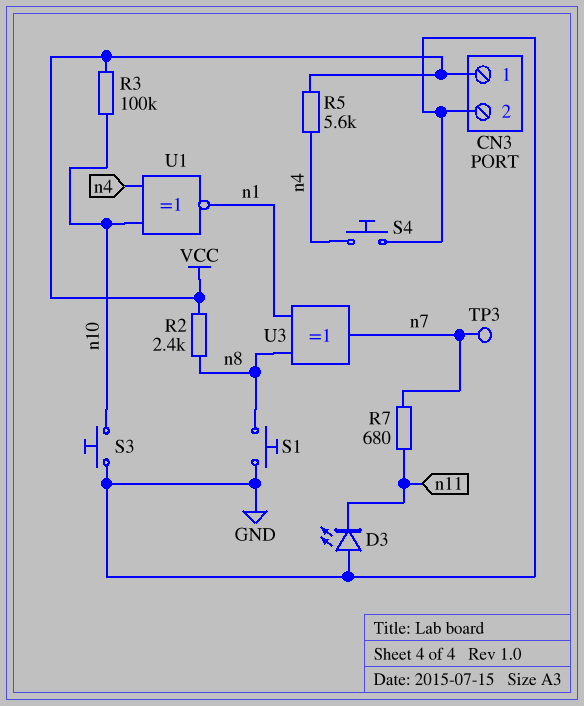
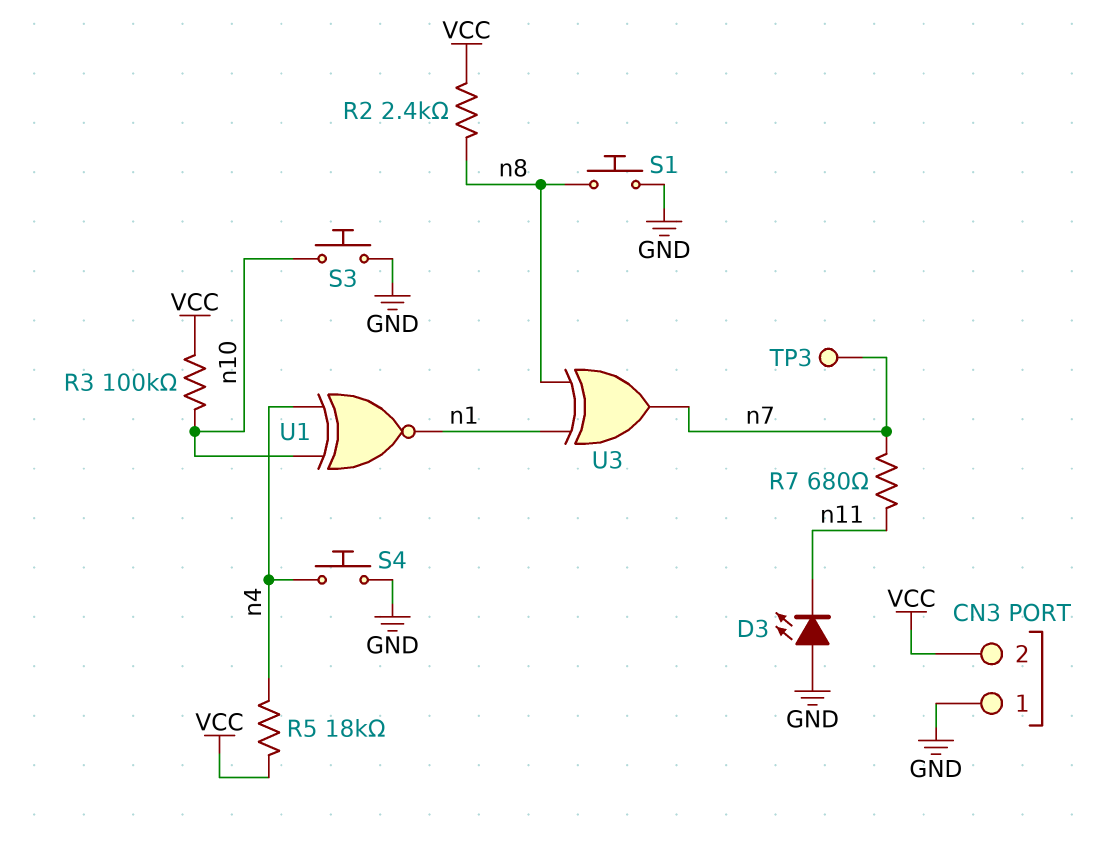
CN3 pin 1: VCC -> GND
CN3 pin 2: GND -> VCC
R5: 5.6k (VCC, n4) -> 18k (VCC, n4)

